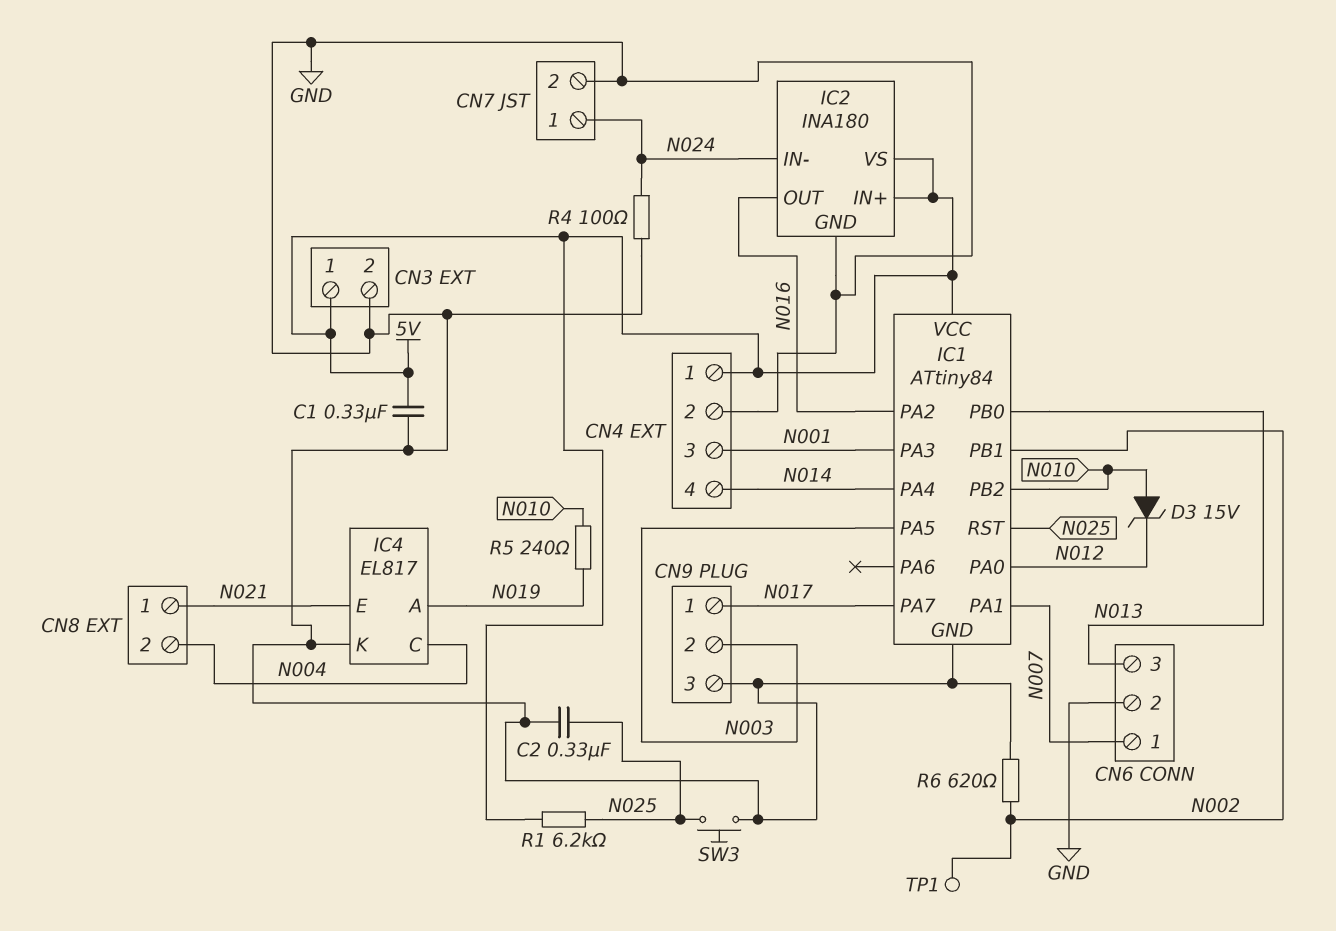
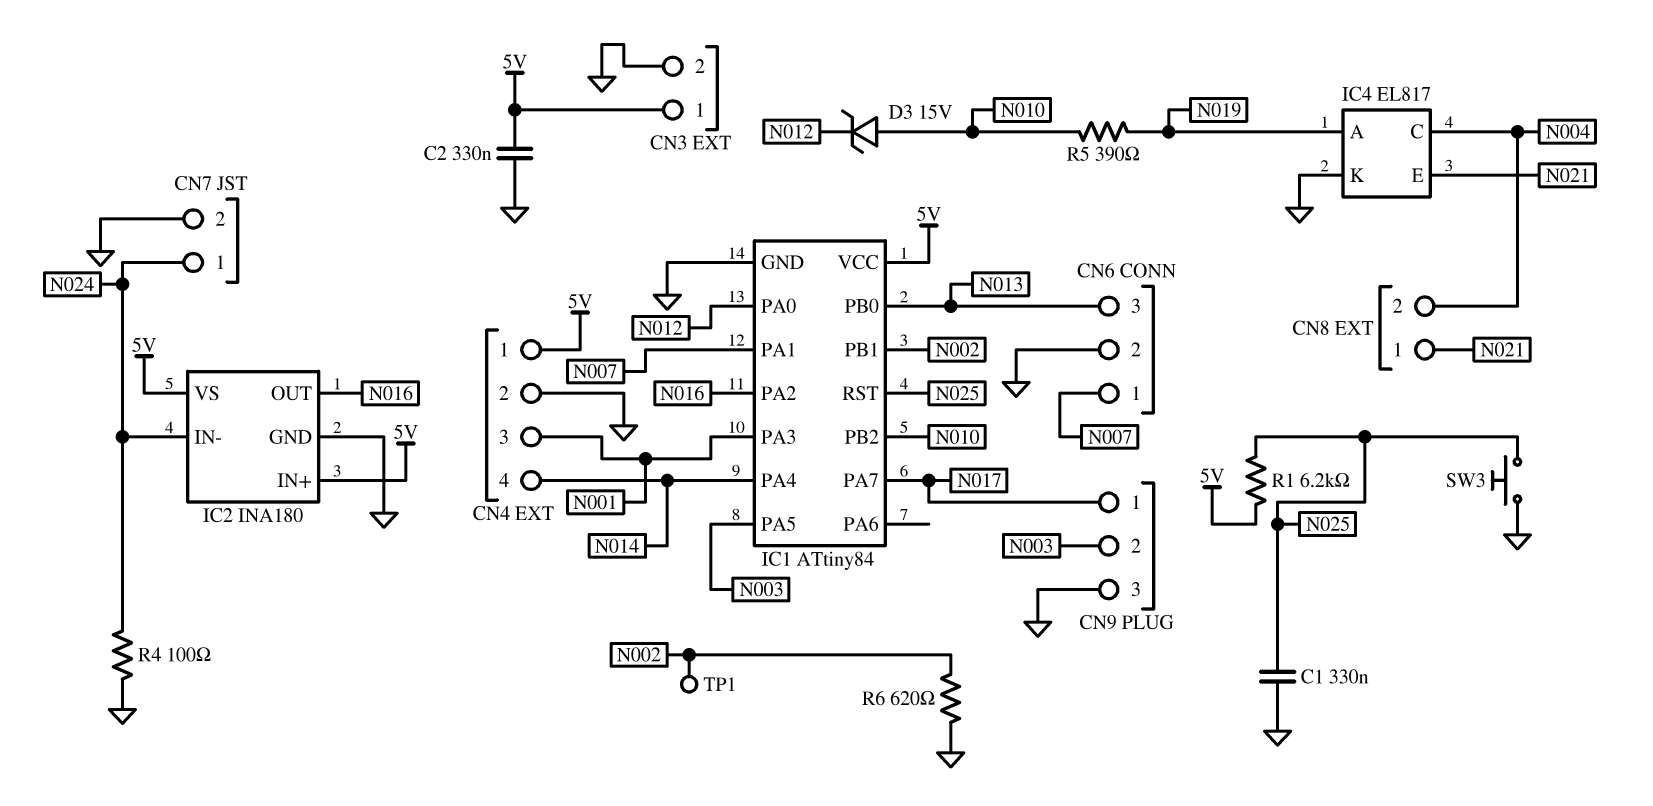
C1: 330nF (5V, GND) -> 330nF (GND, N025)
C2: 330nF (GND, N025) -> 330nF (5V, GND)
R5: 240 (N010, N019) -> 390 (N010, N019)

